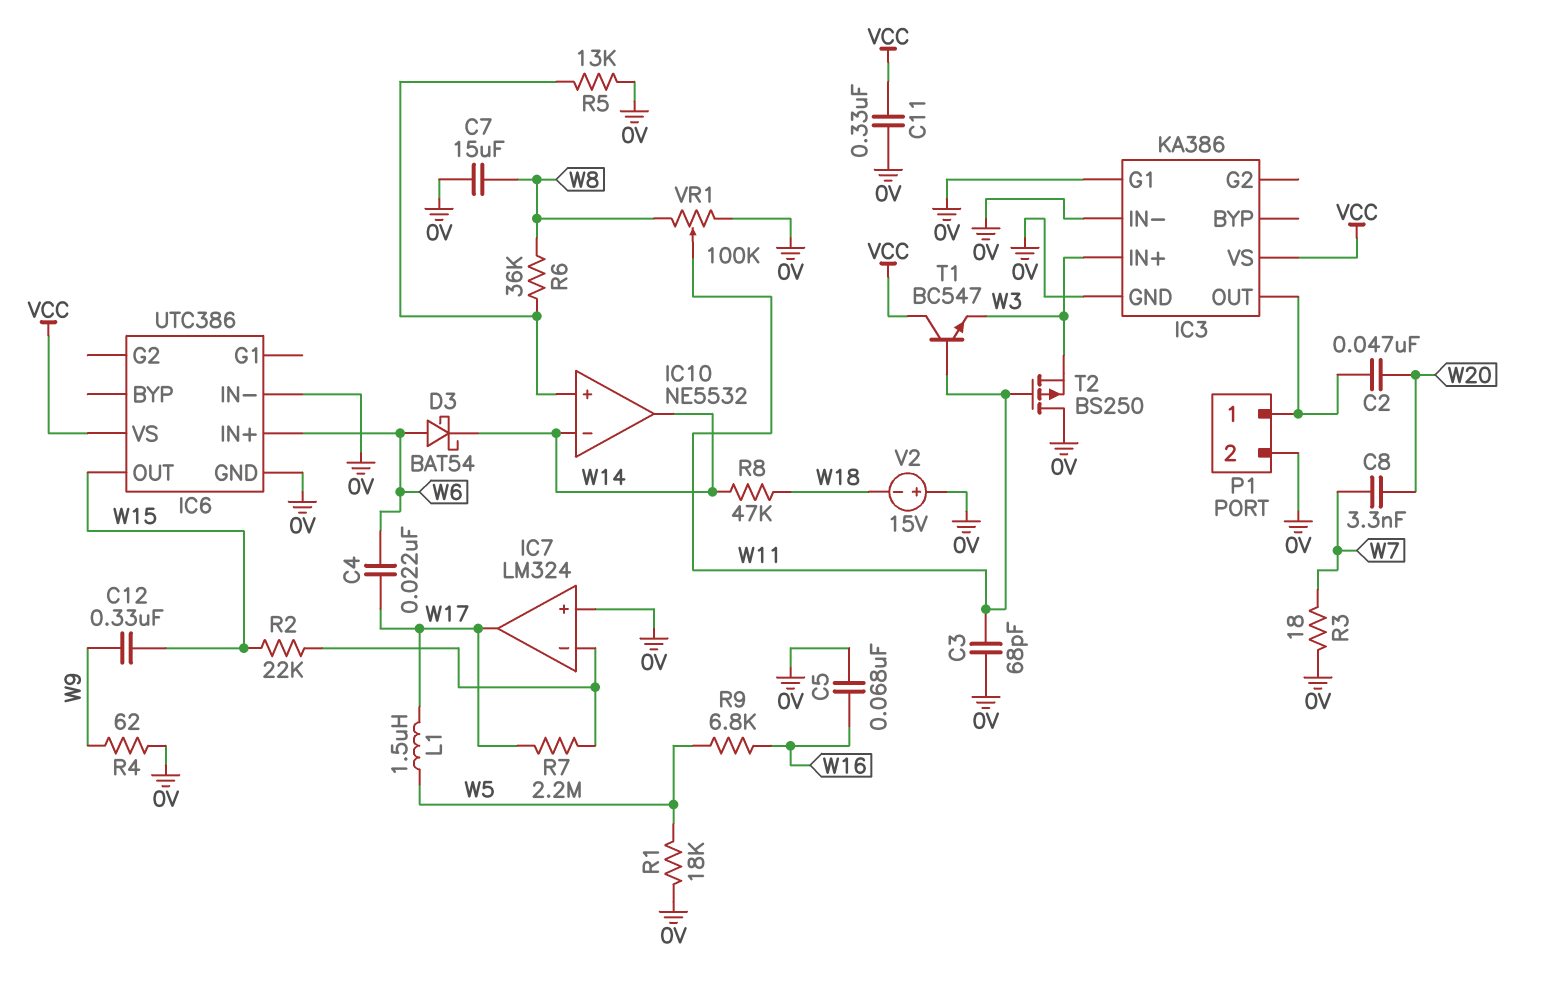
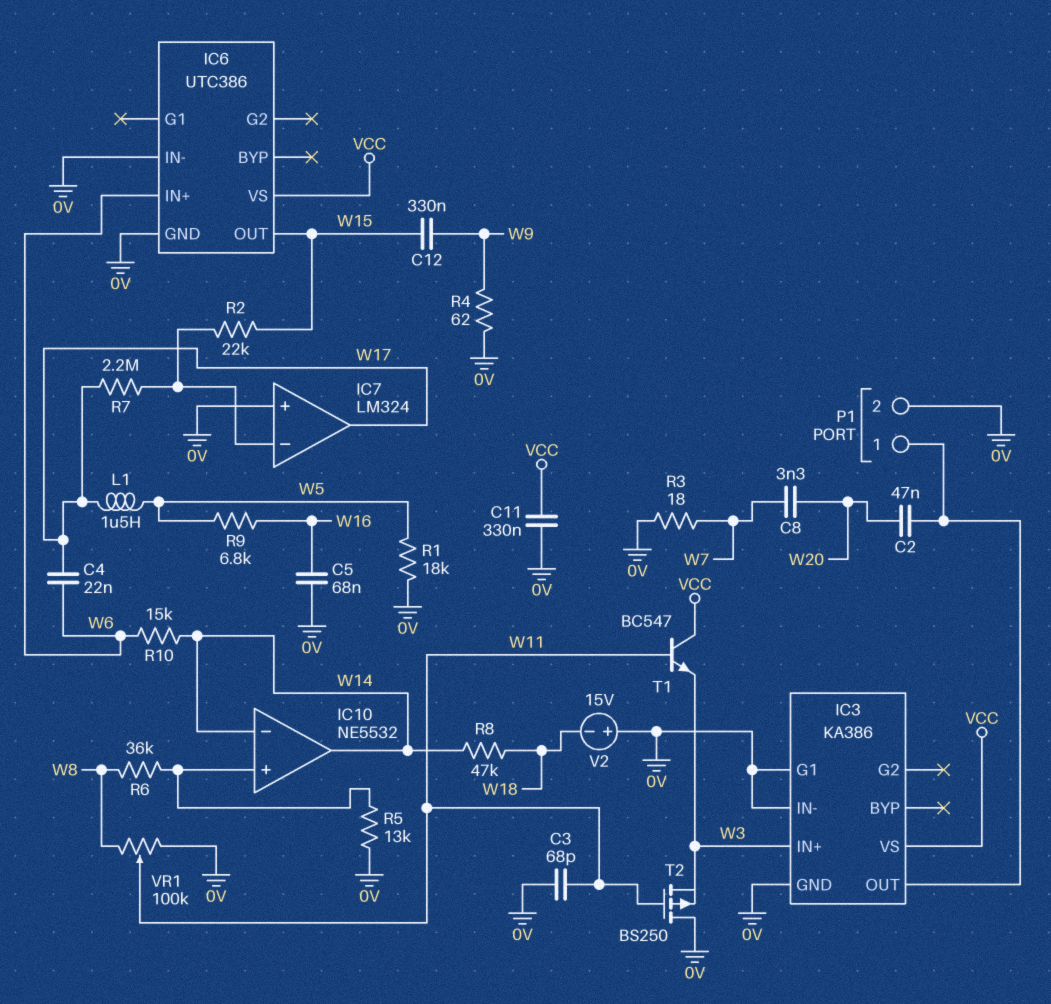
C7: 15uF (0V, W8) -> none
D3: schottky BAT54 (A W6, K W14) -> none
R10: none -> 15k (W6, W14)

